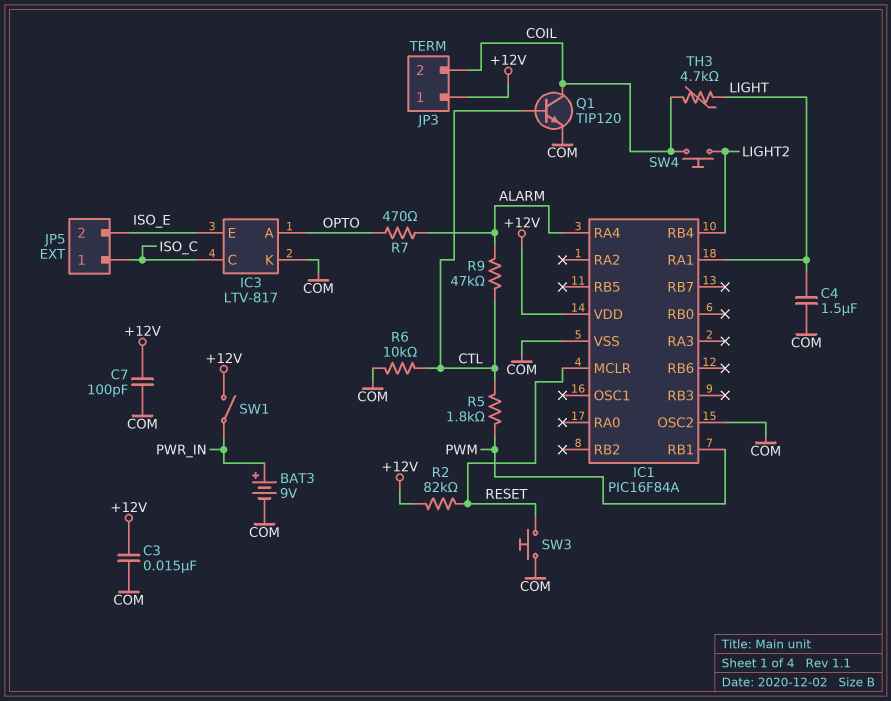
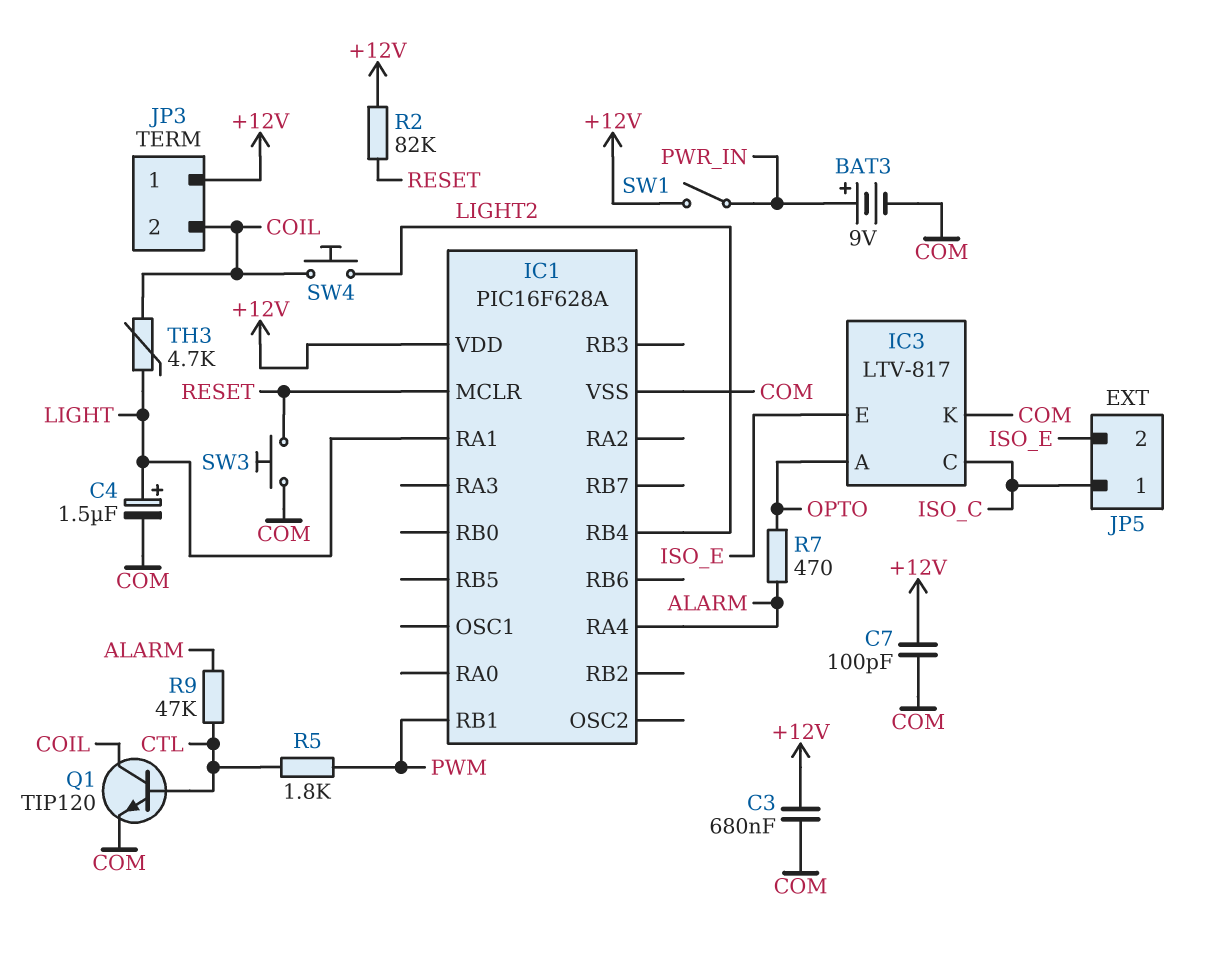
C3: 15nF (+12V, COM) -> 680nF (+12V, COM)
C4: 1.5uF (COM, LIGHT) -> 1.5uF (plus LIGHT, minus COM)
IC1: PIC16F84A -> PIC16F628A
IC1 pin OSC2: COM -> none
R6: 10k (COM, CTL) -> none

